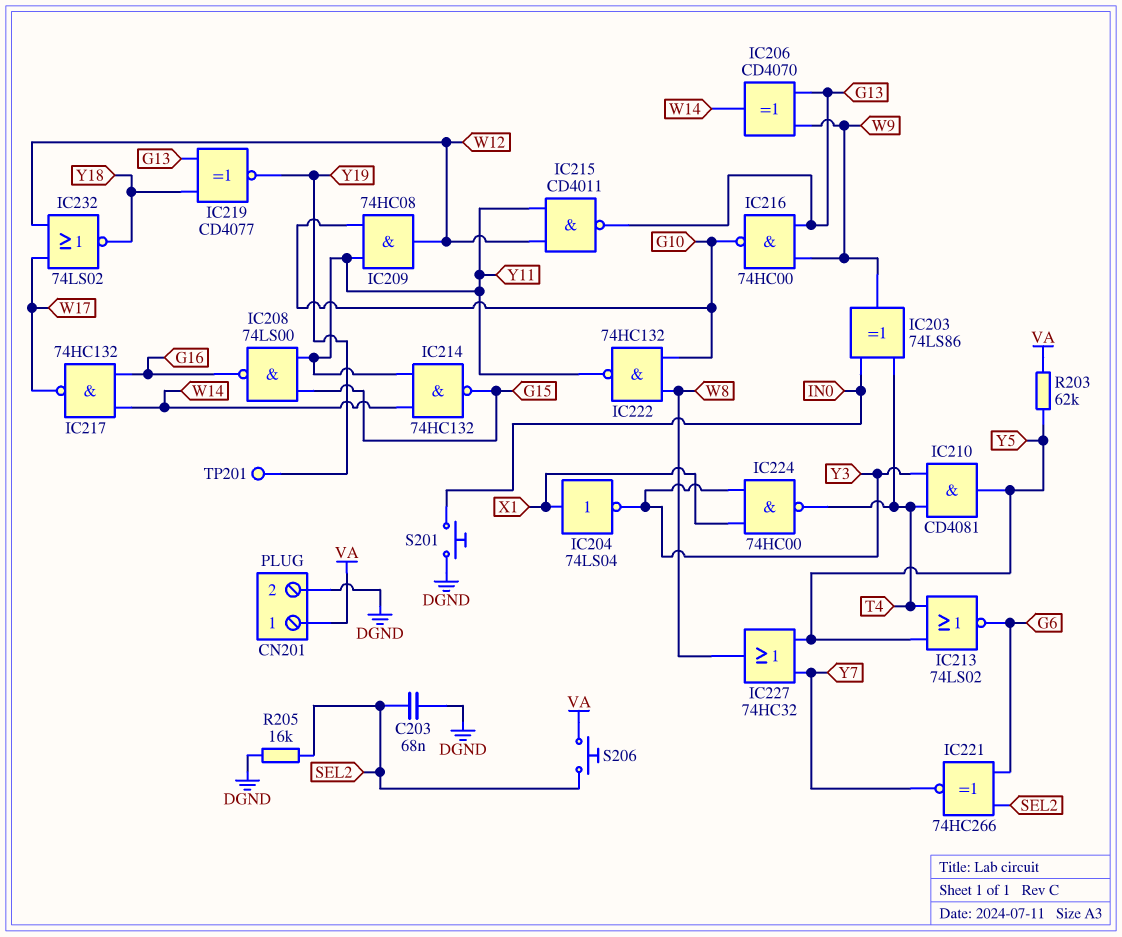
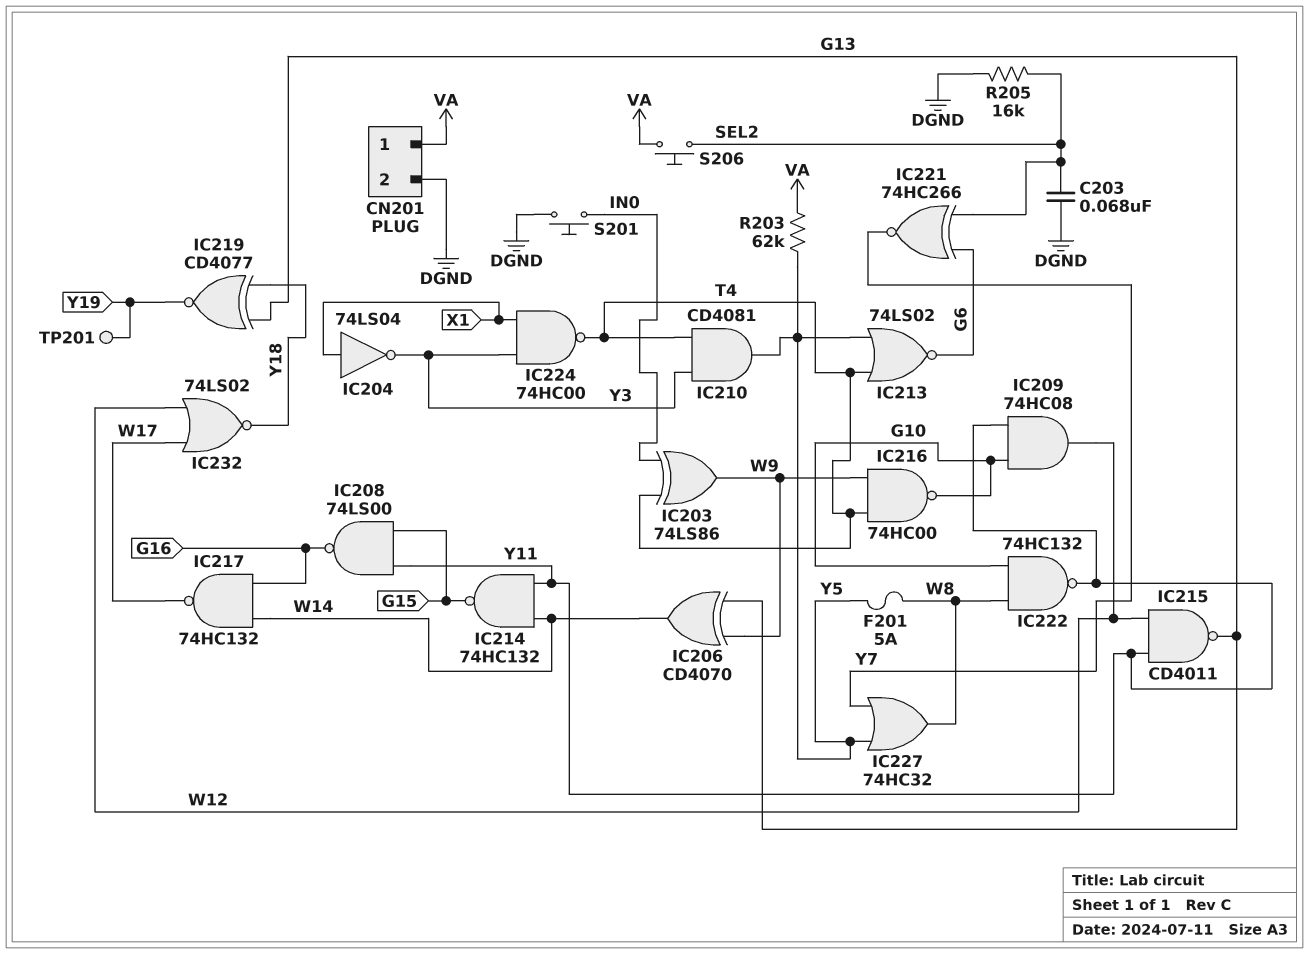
F201: none -> 5A (W8, Y5)
IC216: NAND 74HC00 (in G13, in W9, out G10) -> NAND 74HC00 (in T4, in W9, out G10)

